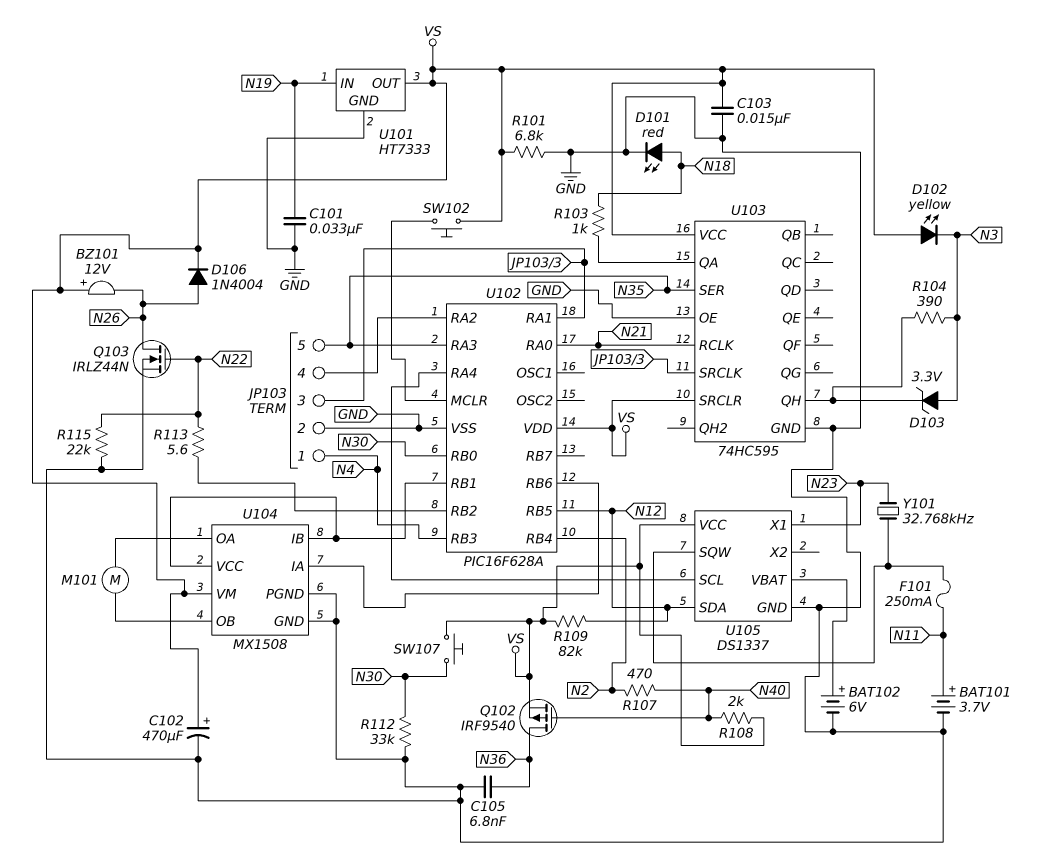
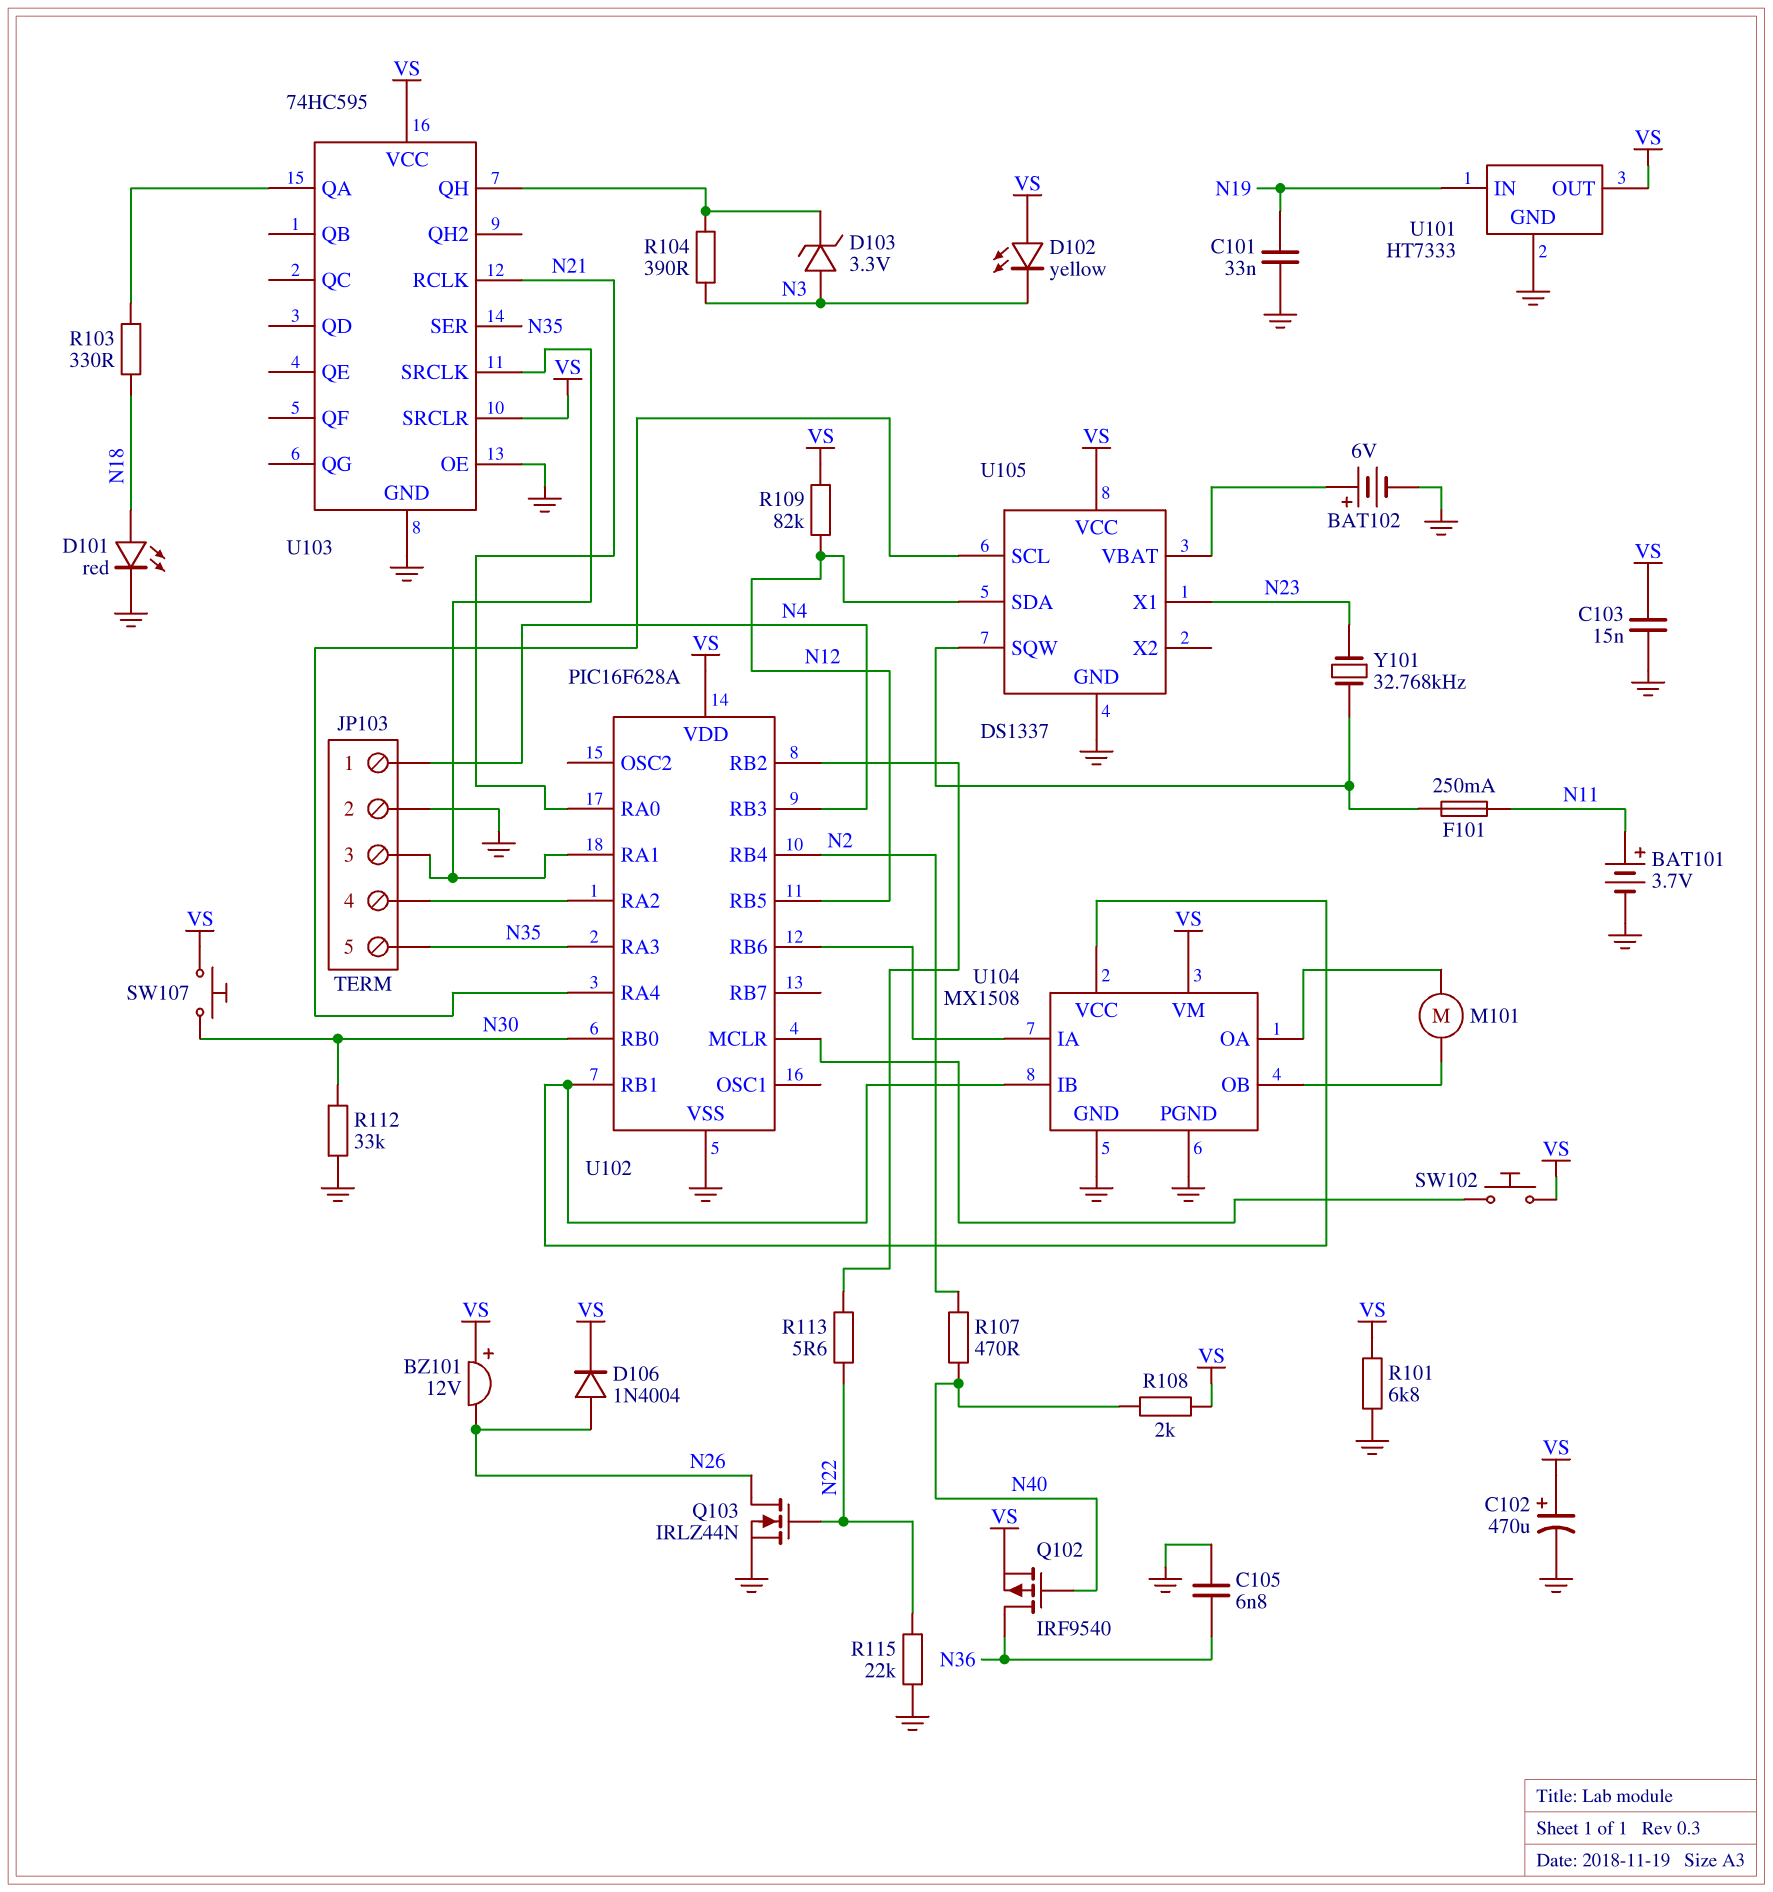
R103: 1k (N18, U103/QA) -> 330 (N18, U103/QA)

